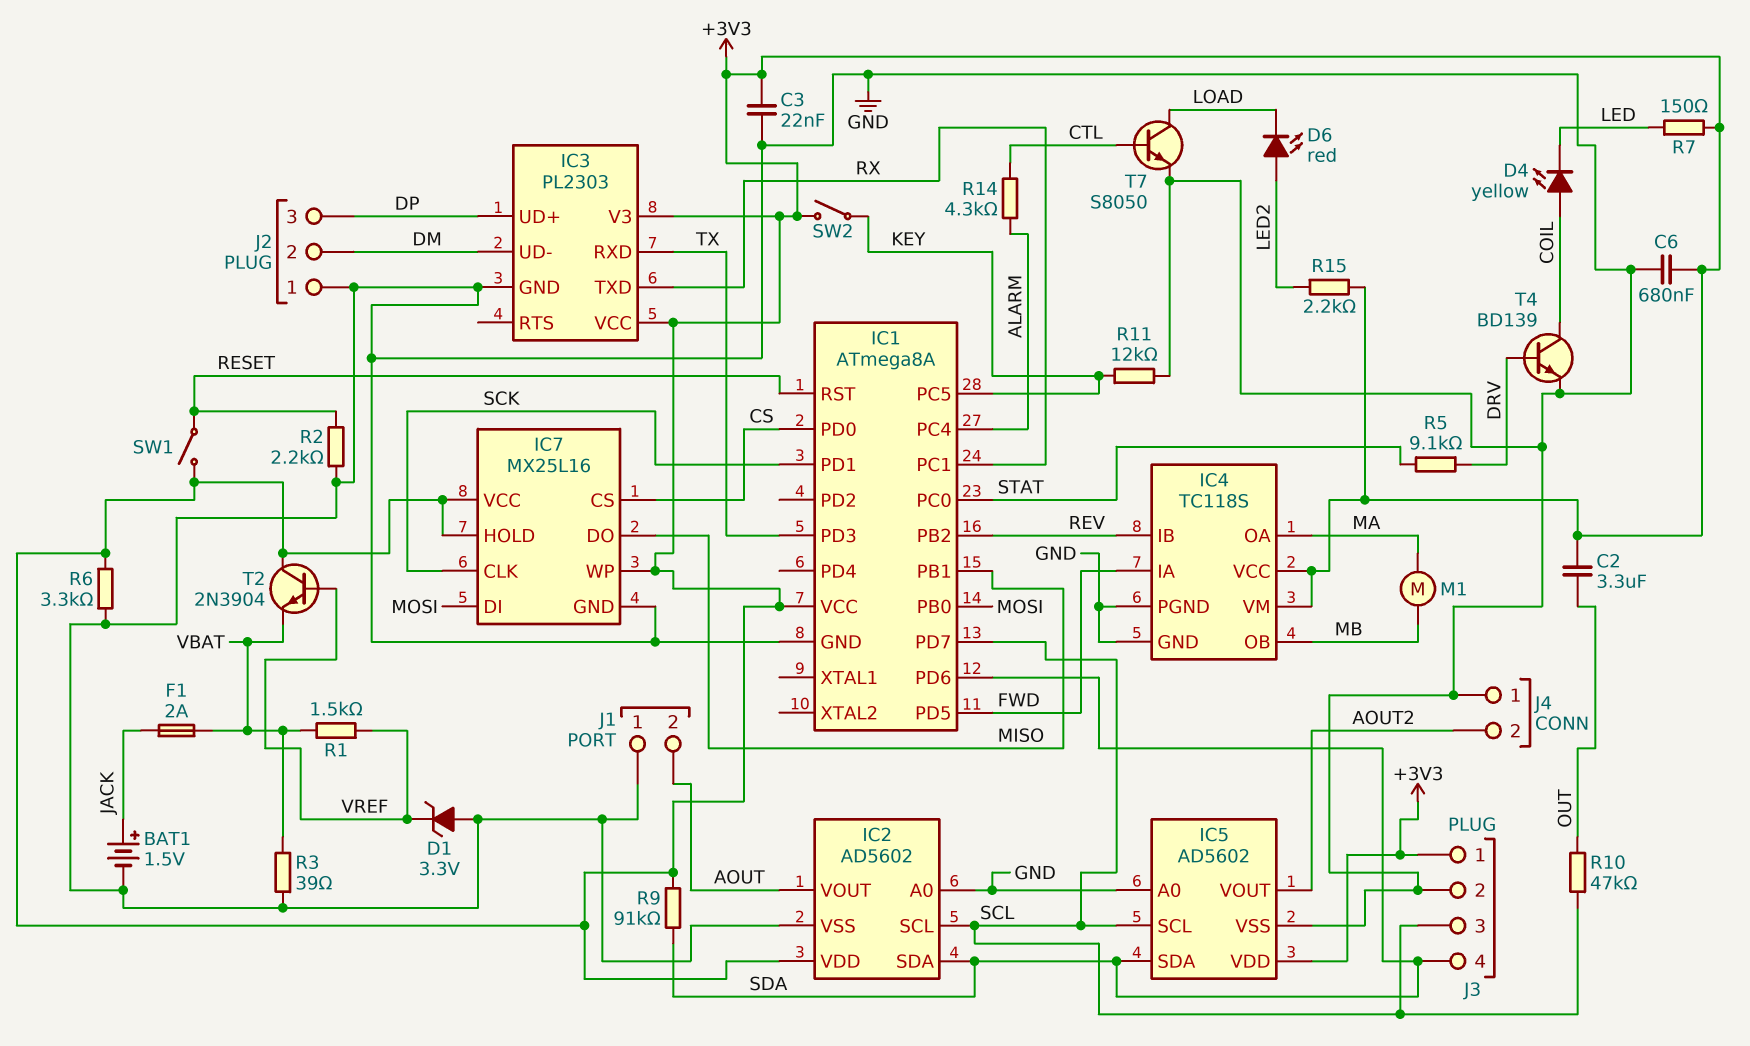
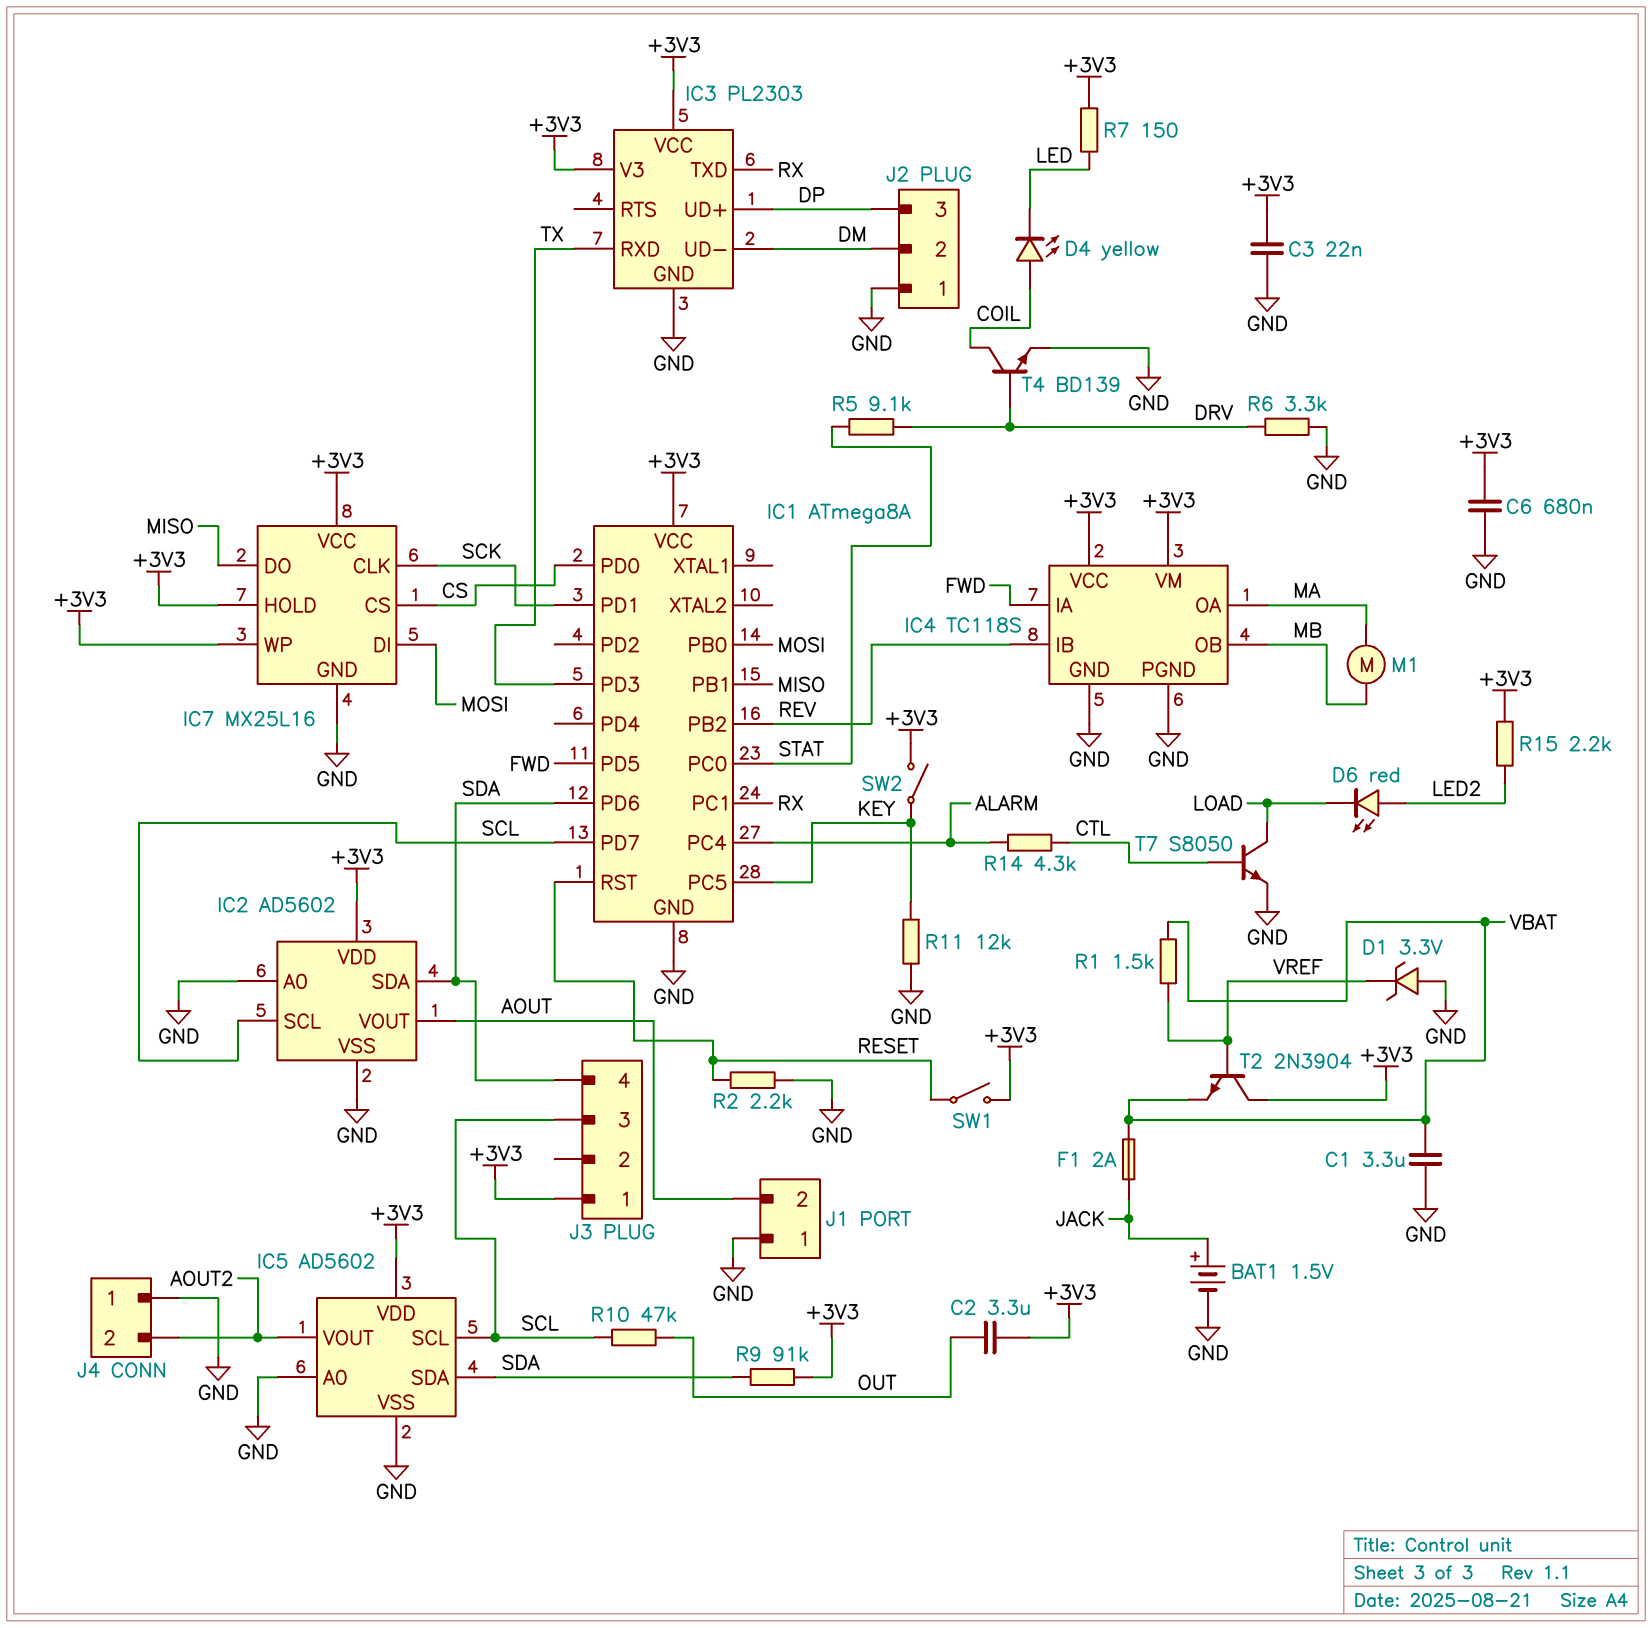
C1: none -> 3.3uF (GND, VBAT)
J3 pin 2: GND -> none
R3: 39 (GND, VBAT) -> none
R6: 3.3k (+3V3, GND) -> 3.3k (DRV, GND)

